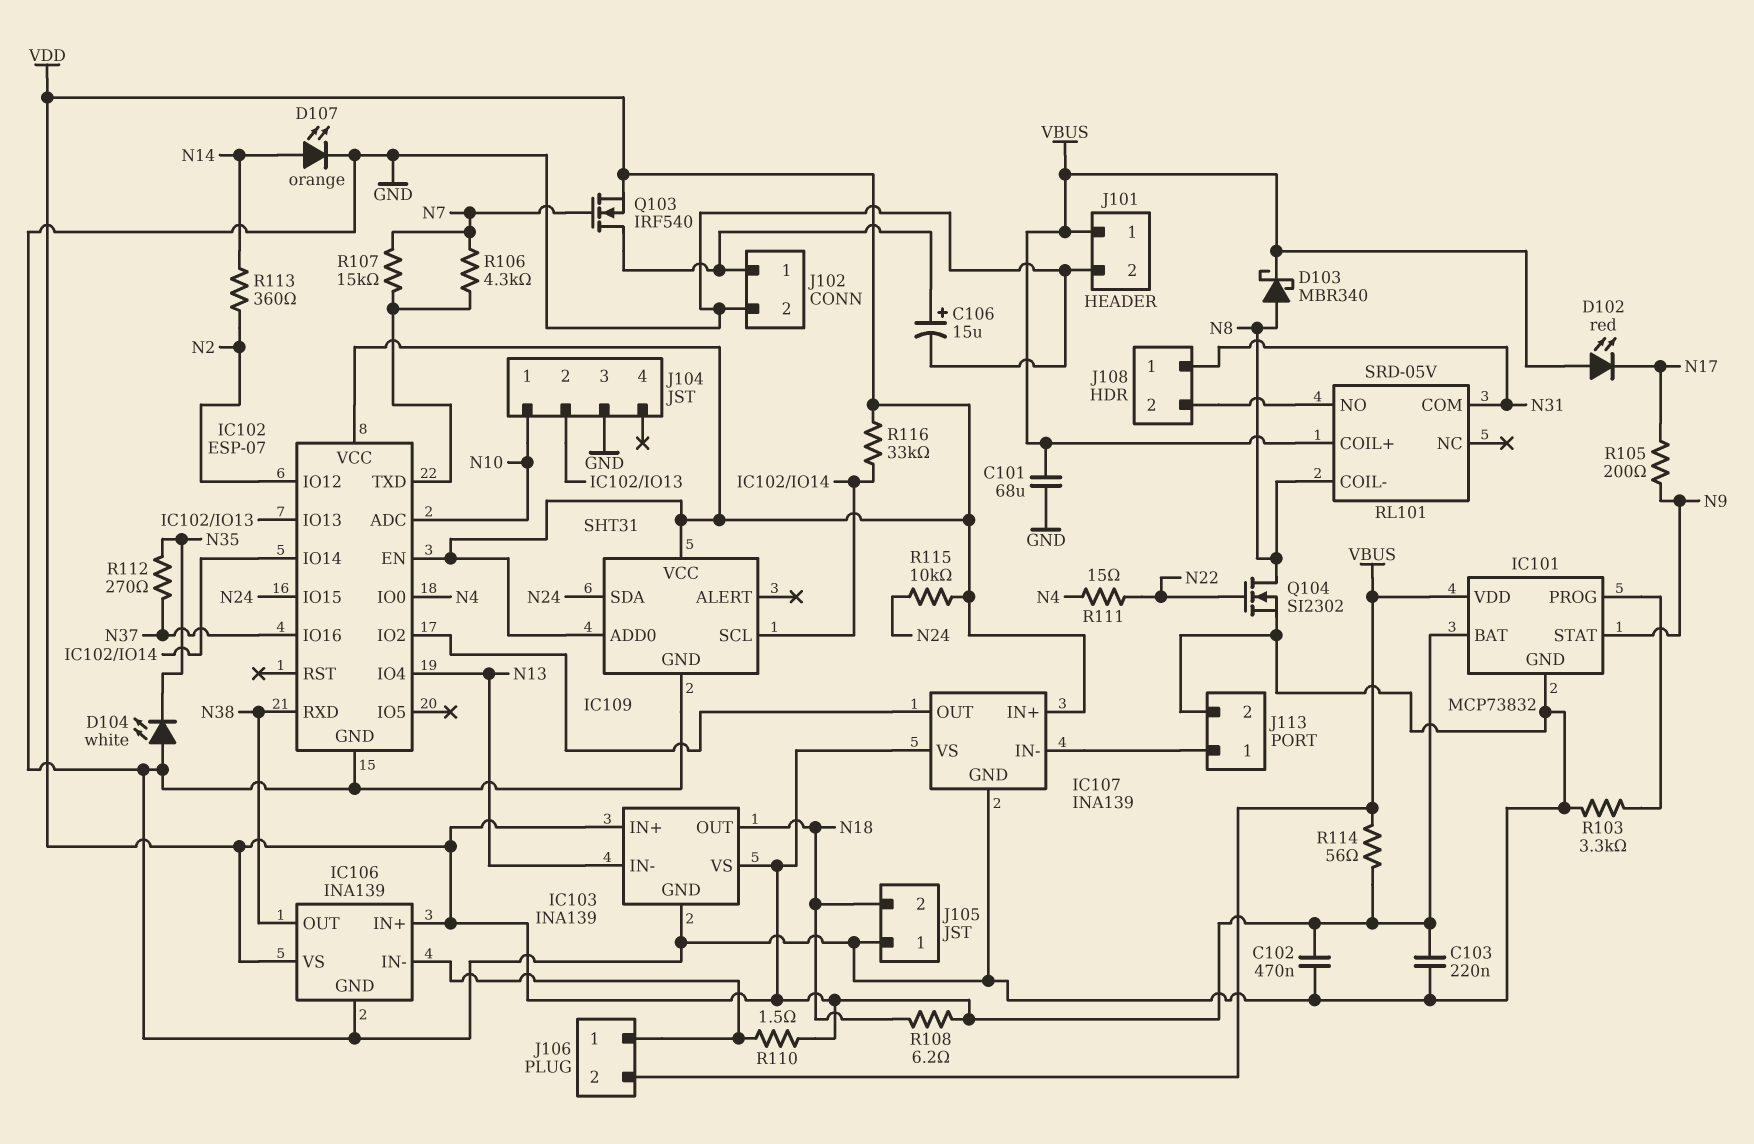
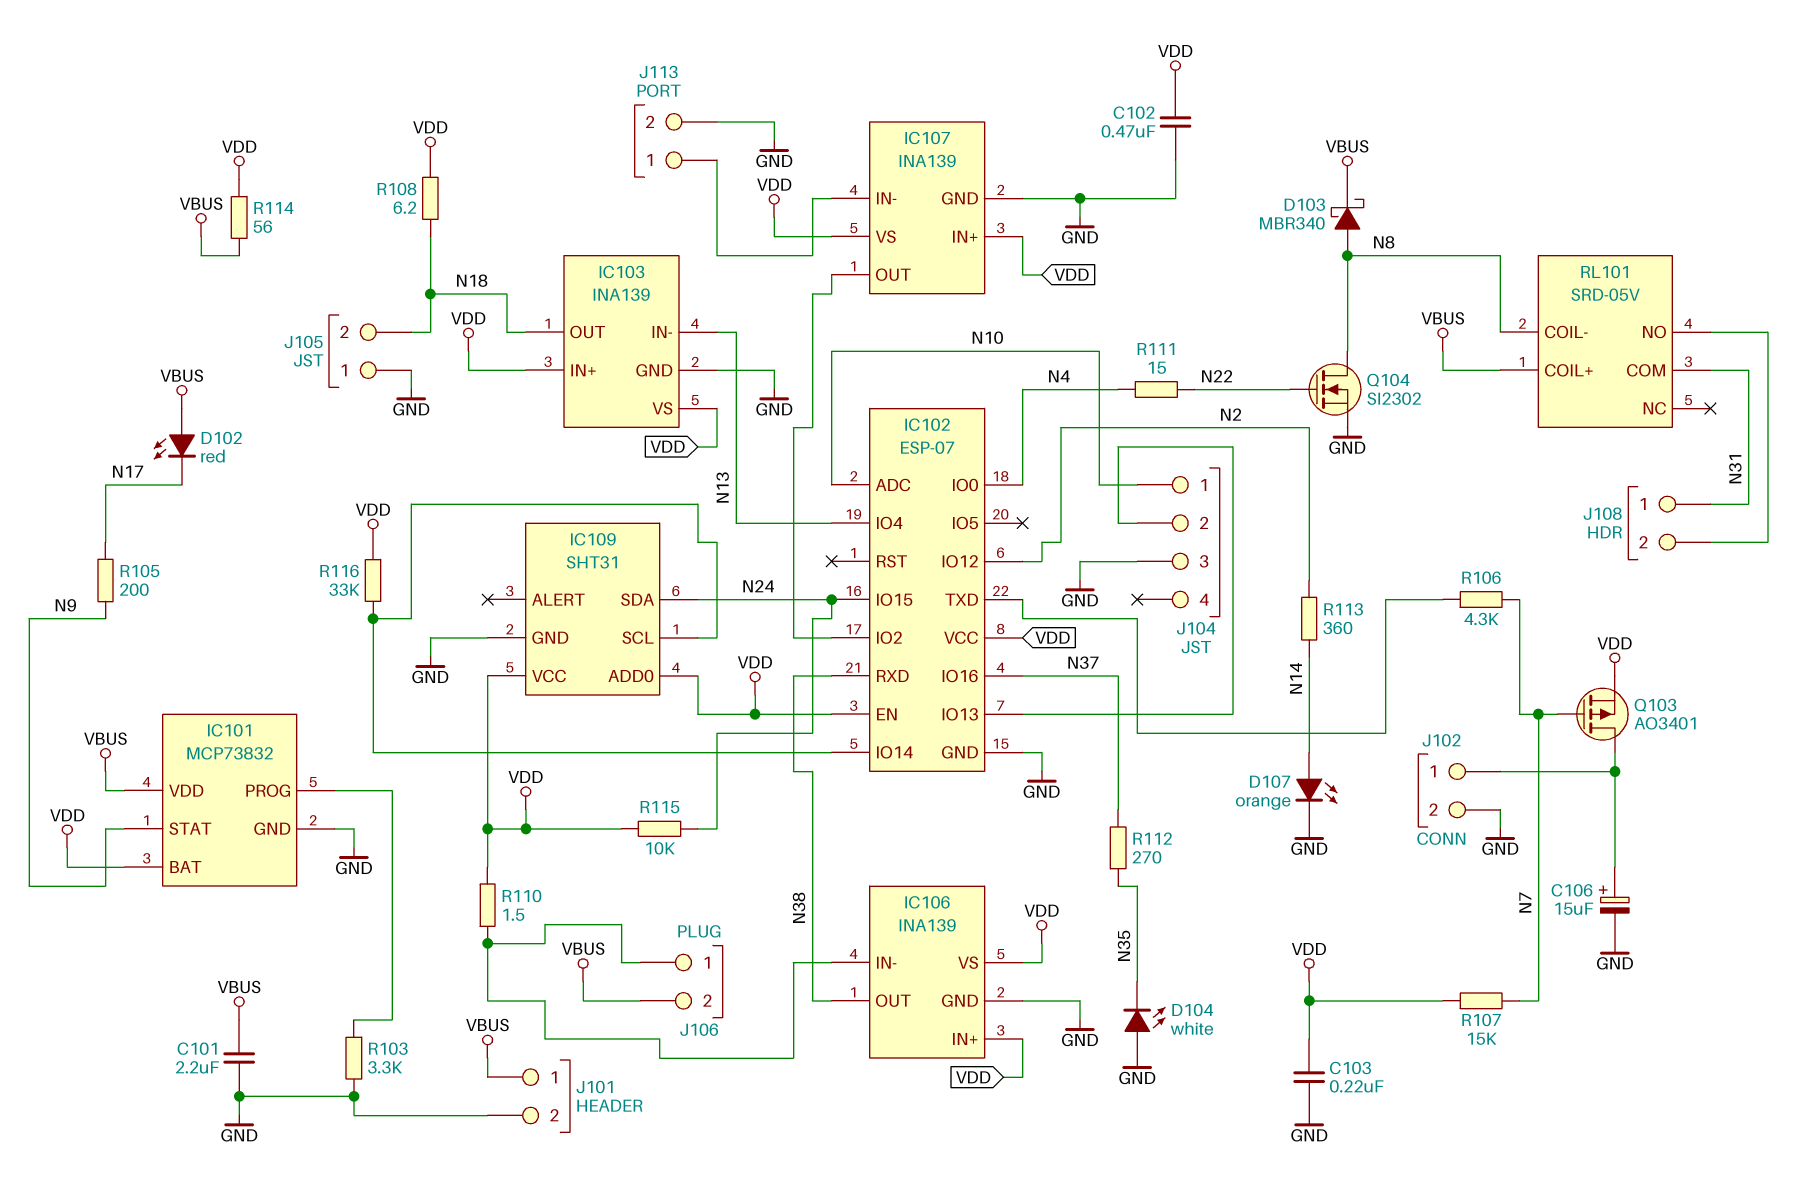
C101: 68uF (GND, VBUS) -> 2.2uF (GND, VBUS)
Q103: NMOS IRF540 (G N7, D J102/1, S VDD) -> PMOS AO3401 (G N7, D J102/1, S VDD)
R107: 15k (IC102/TXD, N7) -> 15k (N7, VDD)

